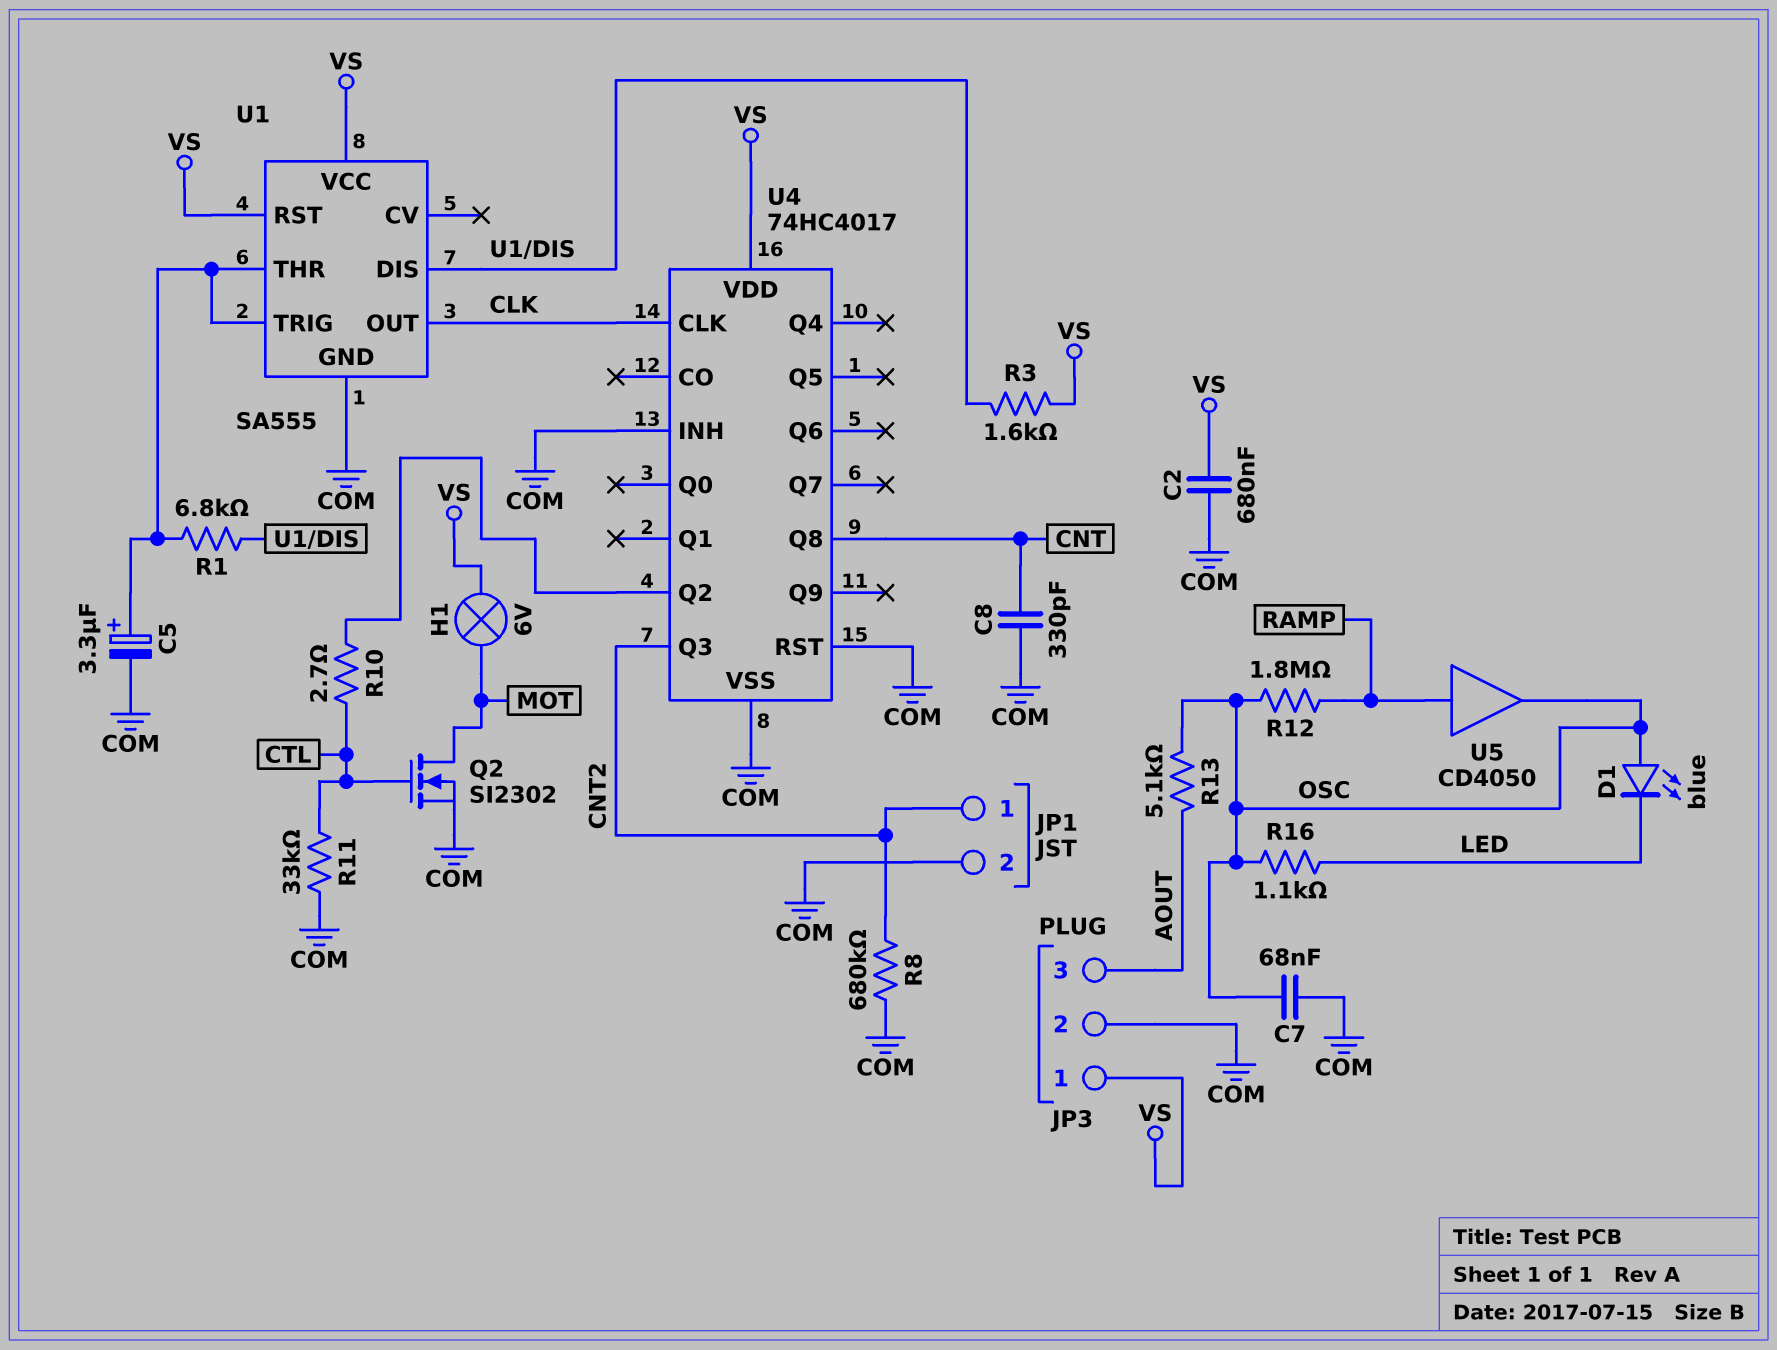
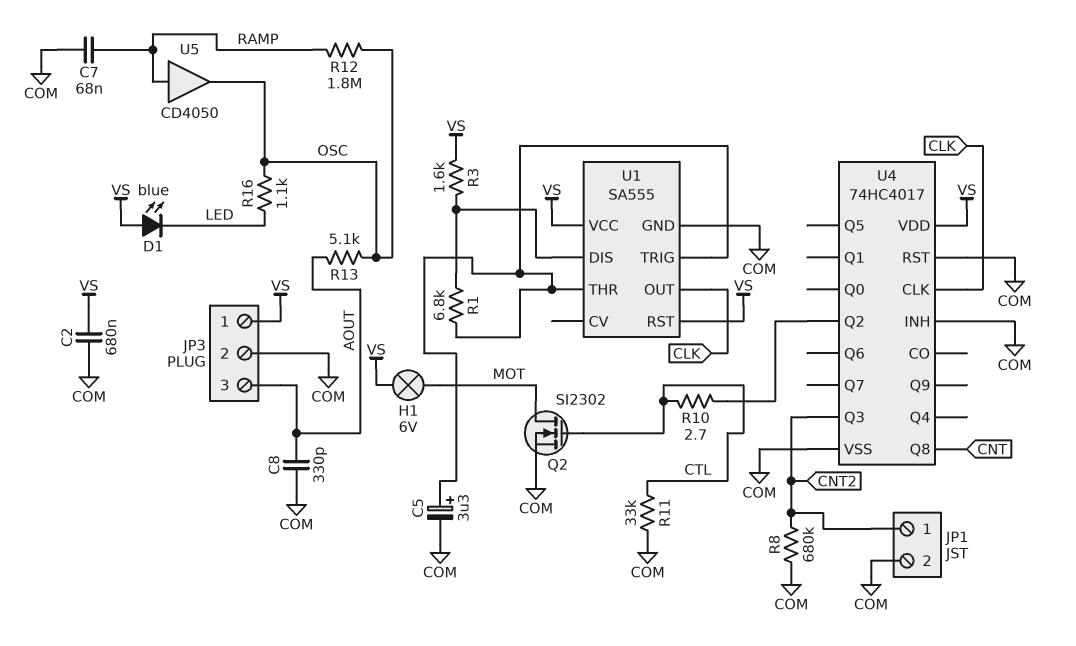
C7: 68nF (COM, OSC) -> 68nF (COM, RAMP)
C8: 330pF (CNT, COM) -> 330pF (AOUT, COM)
D1: LED blue (A OSC, K LED) -> LED blue (A VS, K LED)

